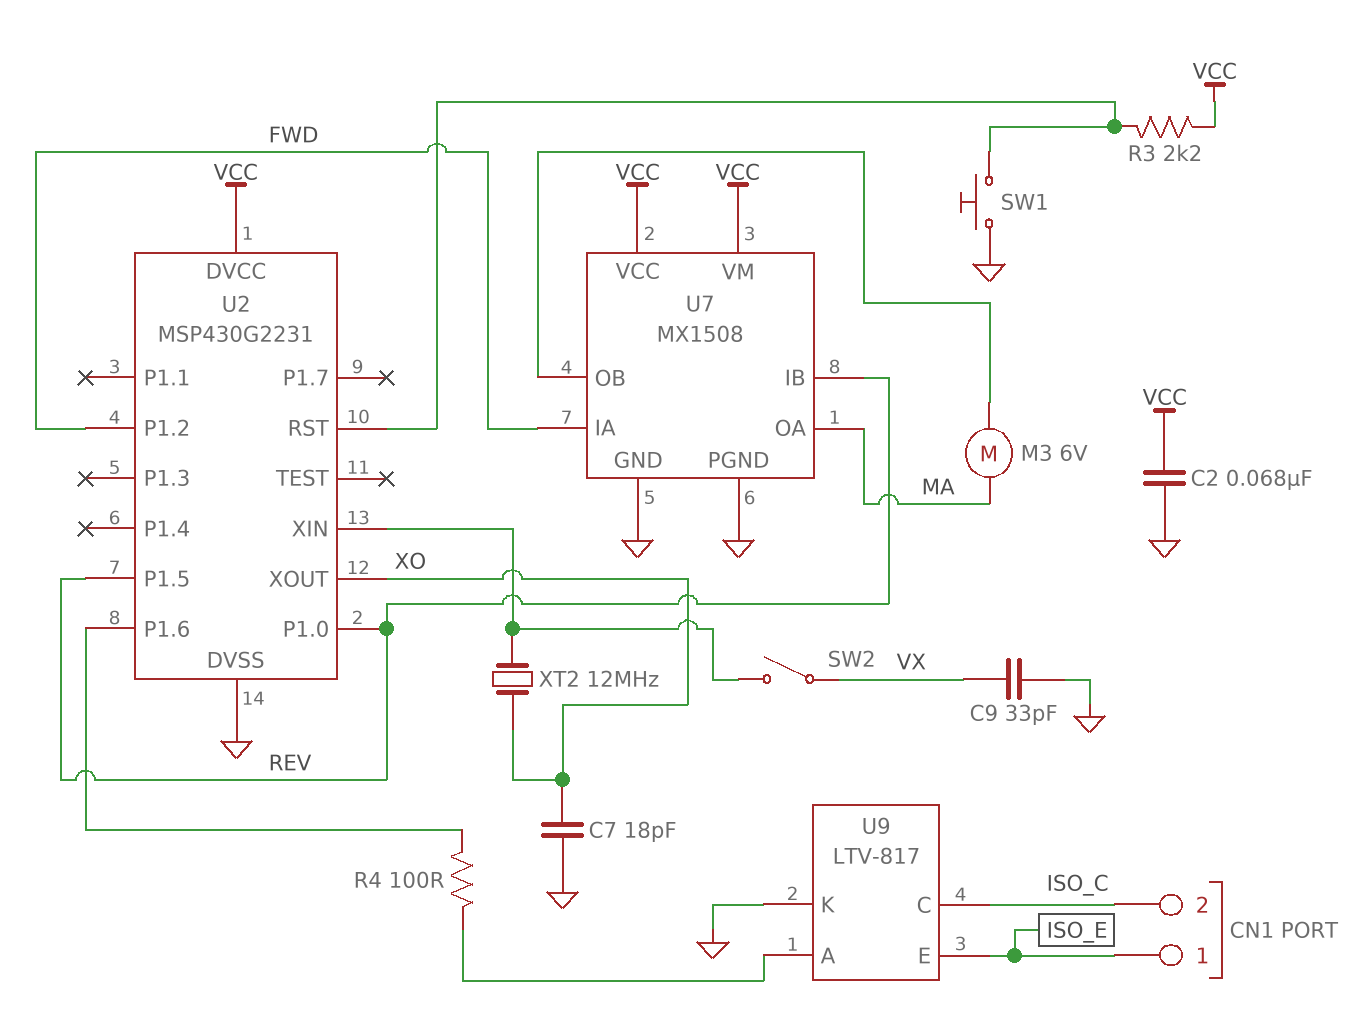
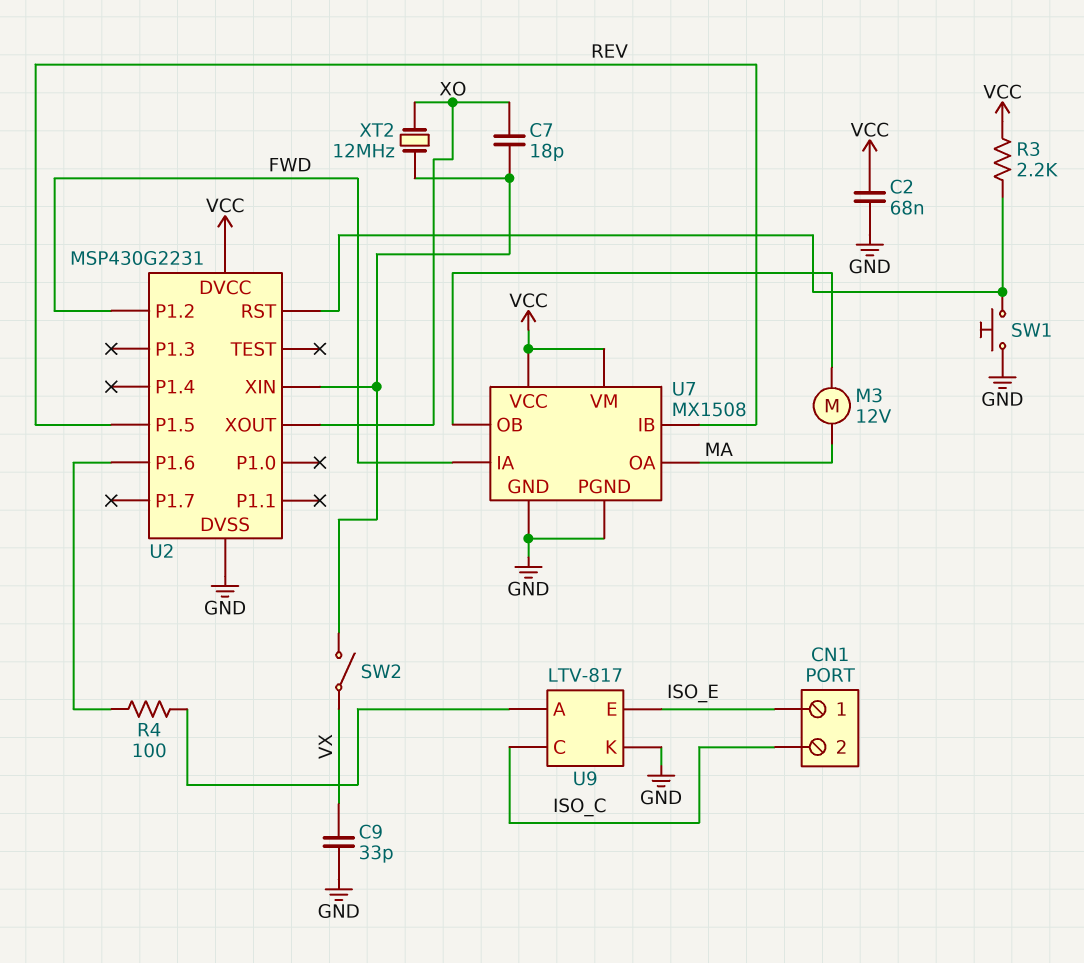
C7: 18pF (GND, XO) -> 18pF (U2/XIN, XO)
M3: motor 6V (MA, U7/OB) -> motor 12V (MA, U7/OB)
U2 pin P1.0: REV -> none

